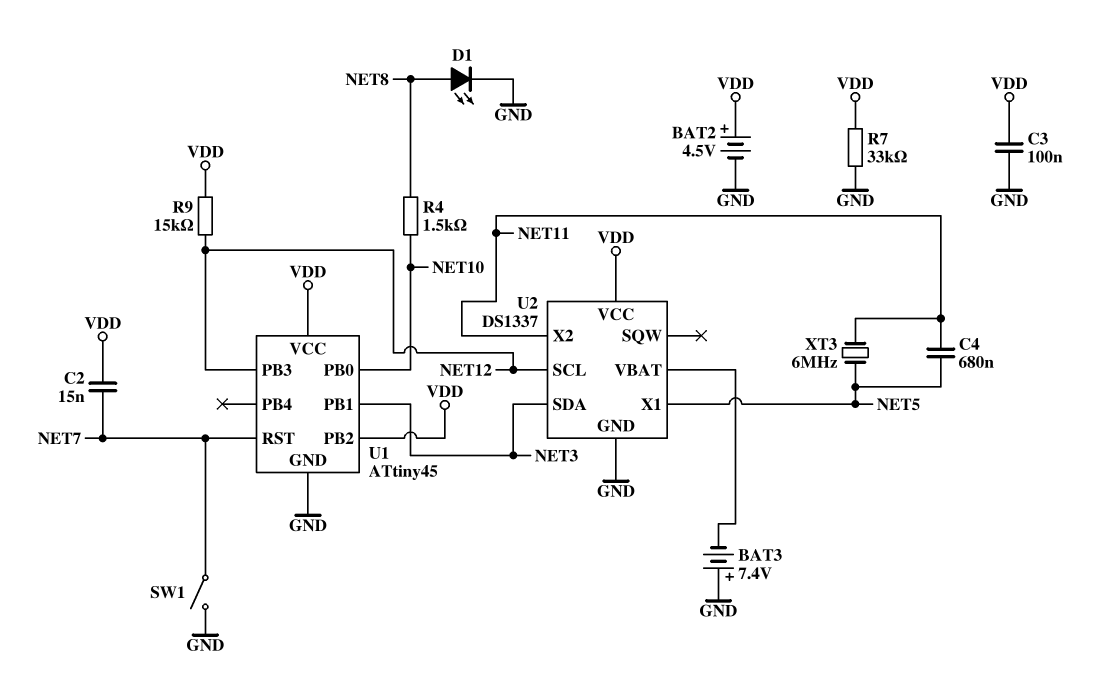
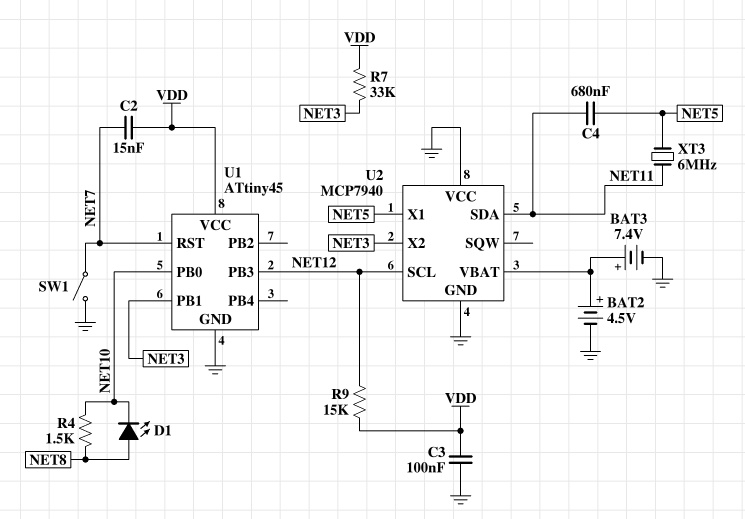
BAT2: 4.5V (plus VDD, minus GND) -> 4.5V (plus U2/VBAT, minus GND)
BAT3: 7.4V (plus GND, minus U2/VBAT) -> 7.4V (plus U2/VBAT, minus GND)
D1: LED (A NET8, K GND) -> LED (A NET8, K NET10)
R7: 33k (GND, VDD) -> 33k (NET3, VDD)
U1 pin PB2: VDD -> none
U2: DS1337 -> MCP7940
U2 pin SDA: NET3 -> NET11
U2 pin VCC: VDD -> GND
U2 pin X2: NET11 -> NET3

